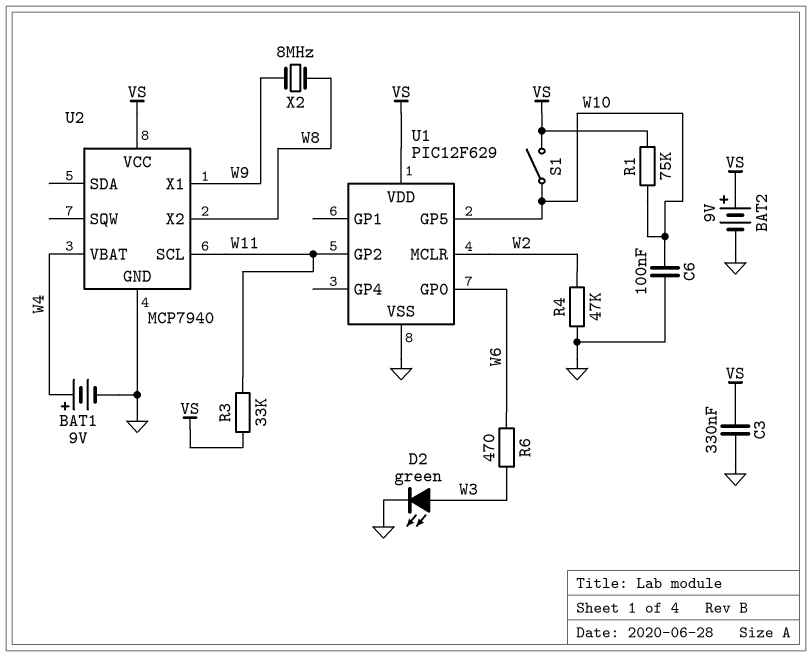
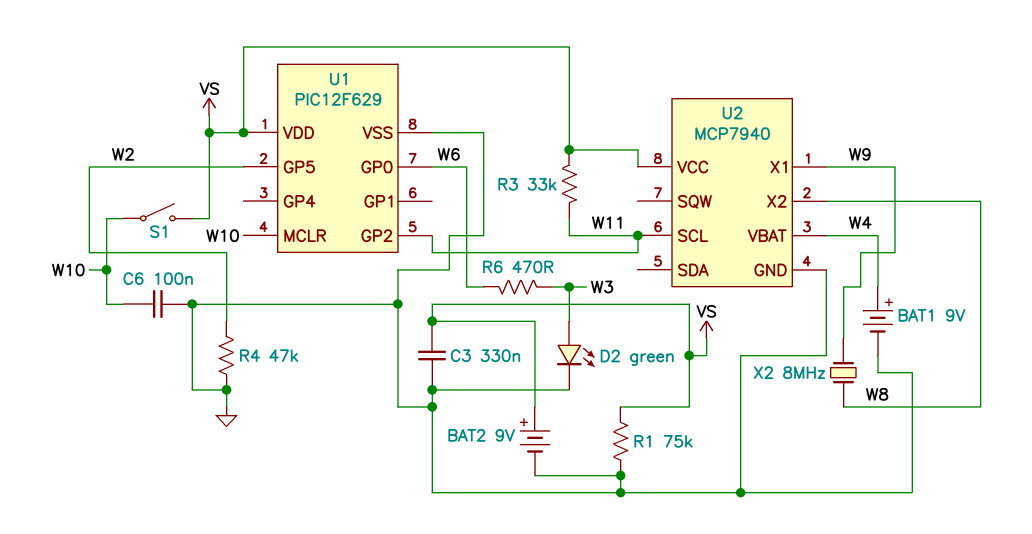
R1: 75k (VS, W10) -> 75k (GND, VS)
U1 pin GP5: W10 -> W2
U1 pin MCLR: W2 -> W10

